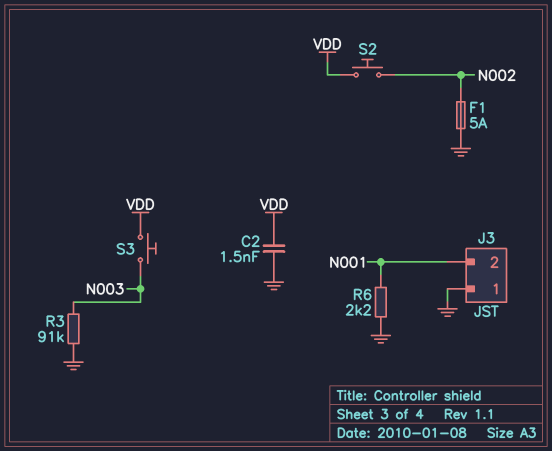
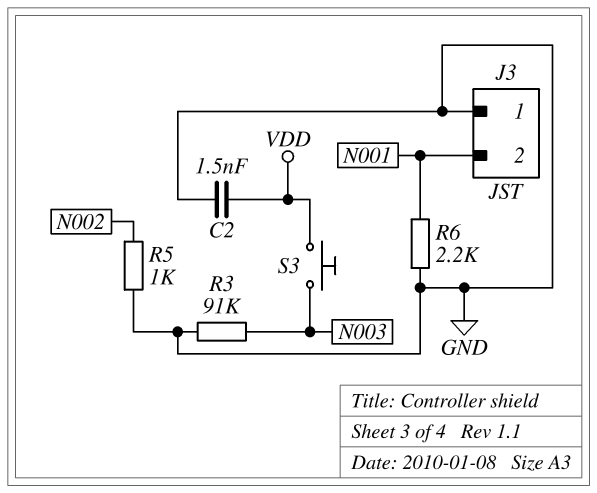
F1: 5A (GND, N002) -> none
R5: none -> 1k (GND, N002)
S2: button (N002, VDD) -> none

